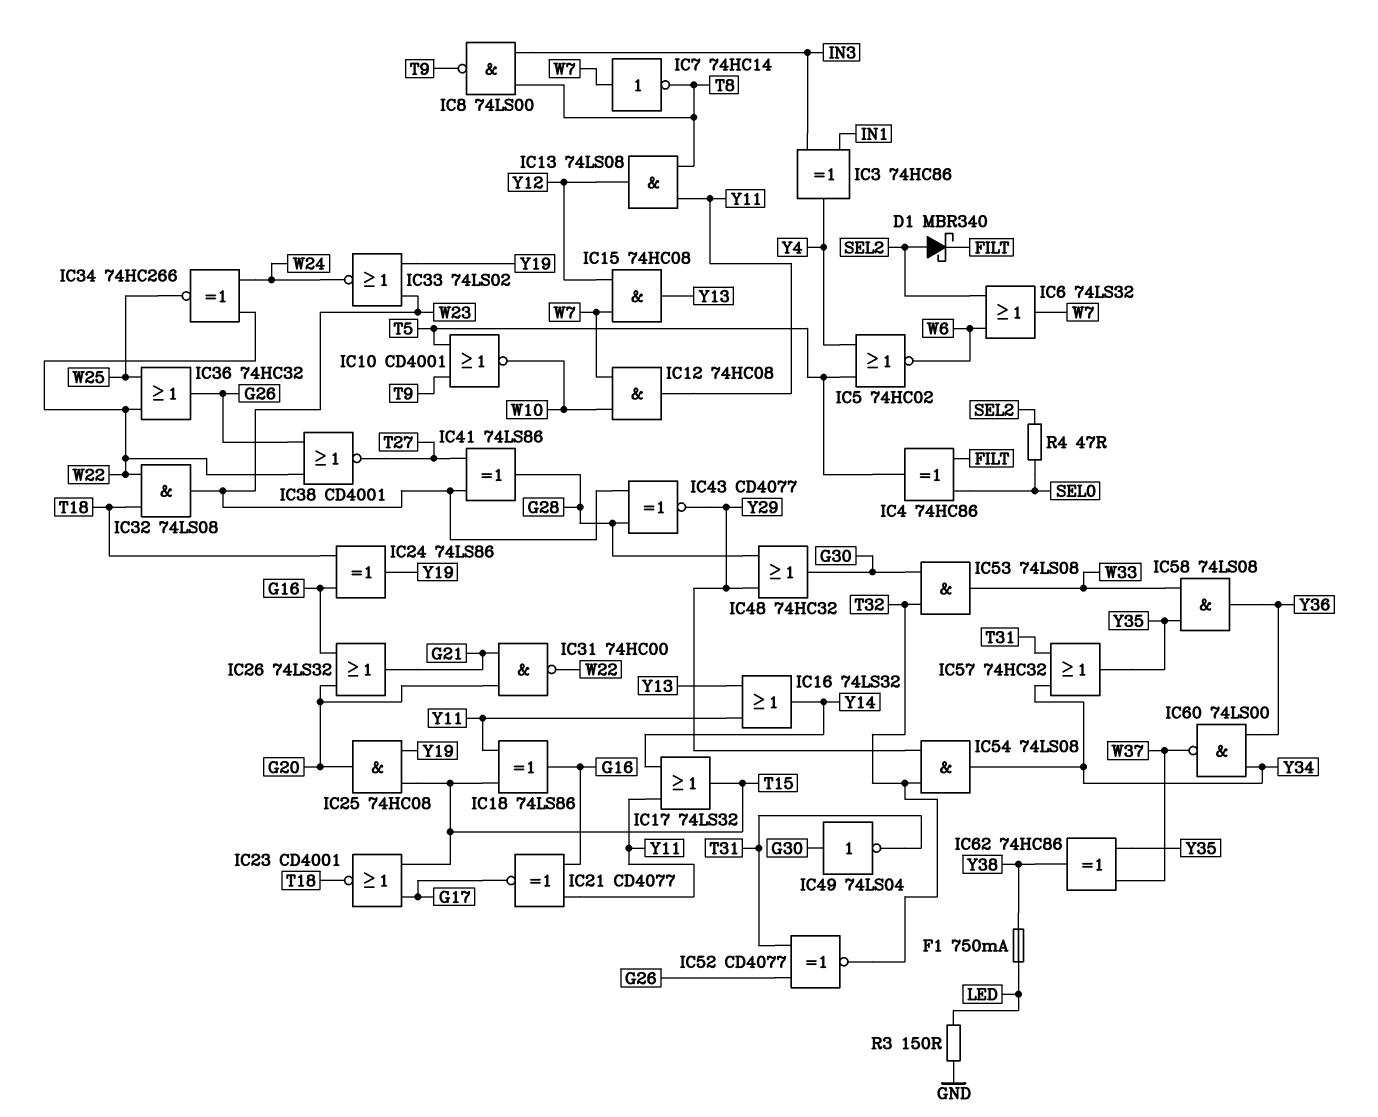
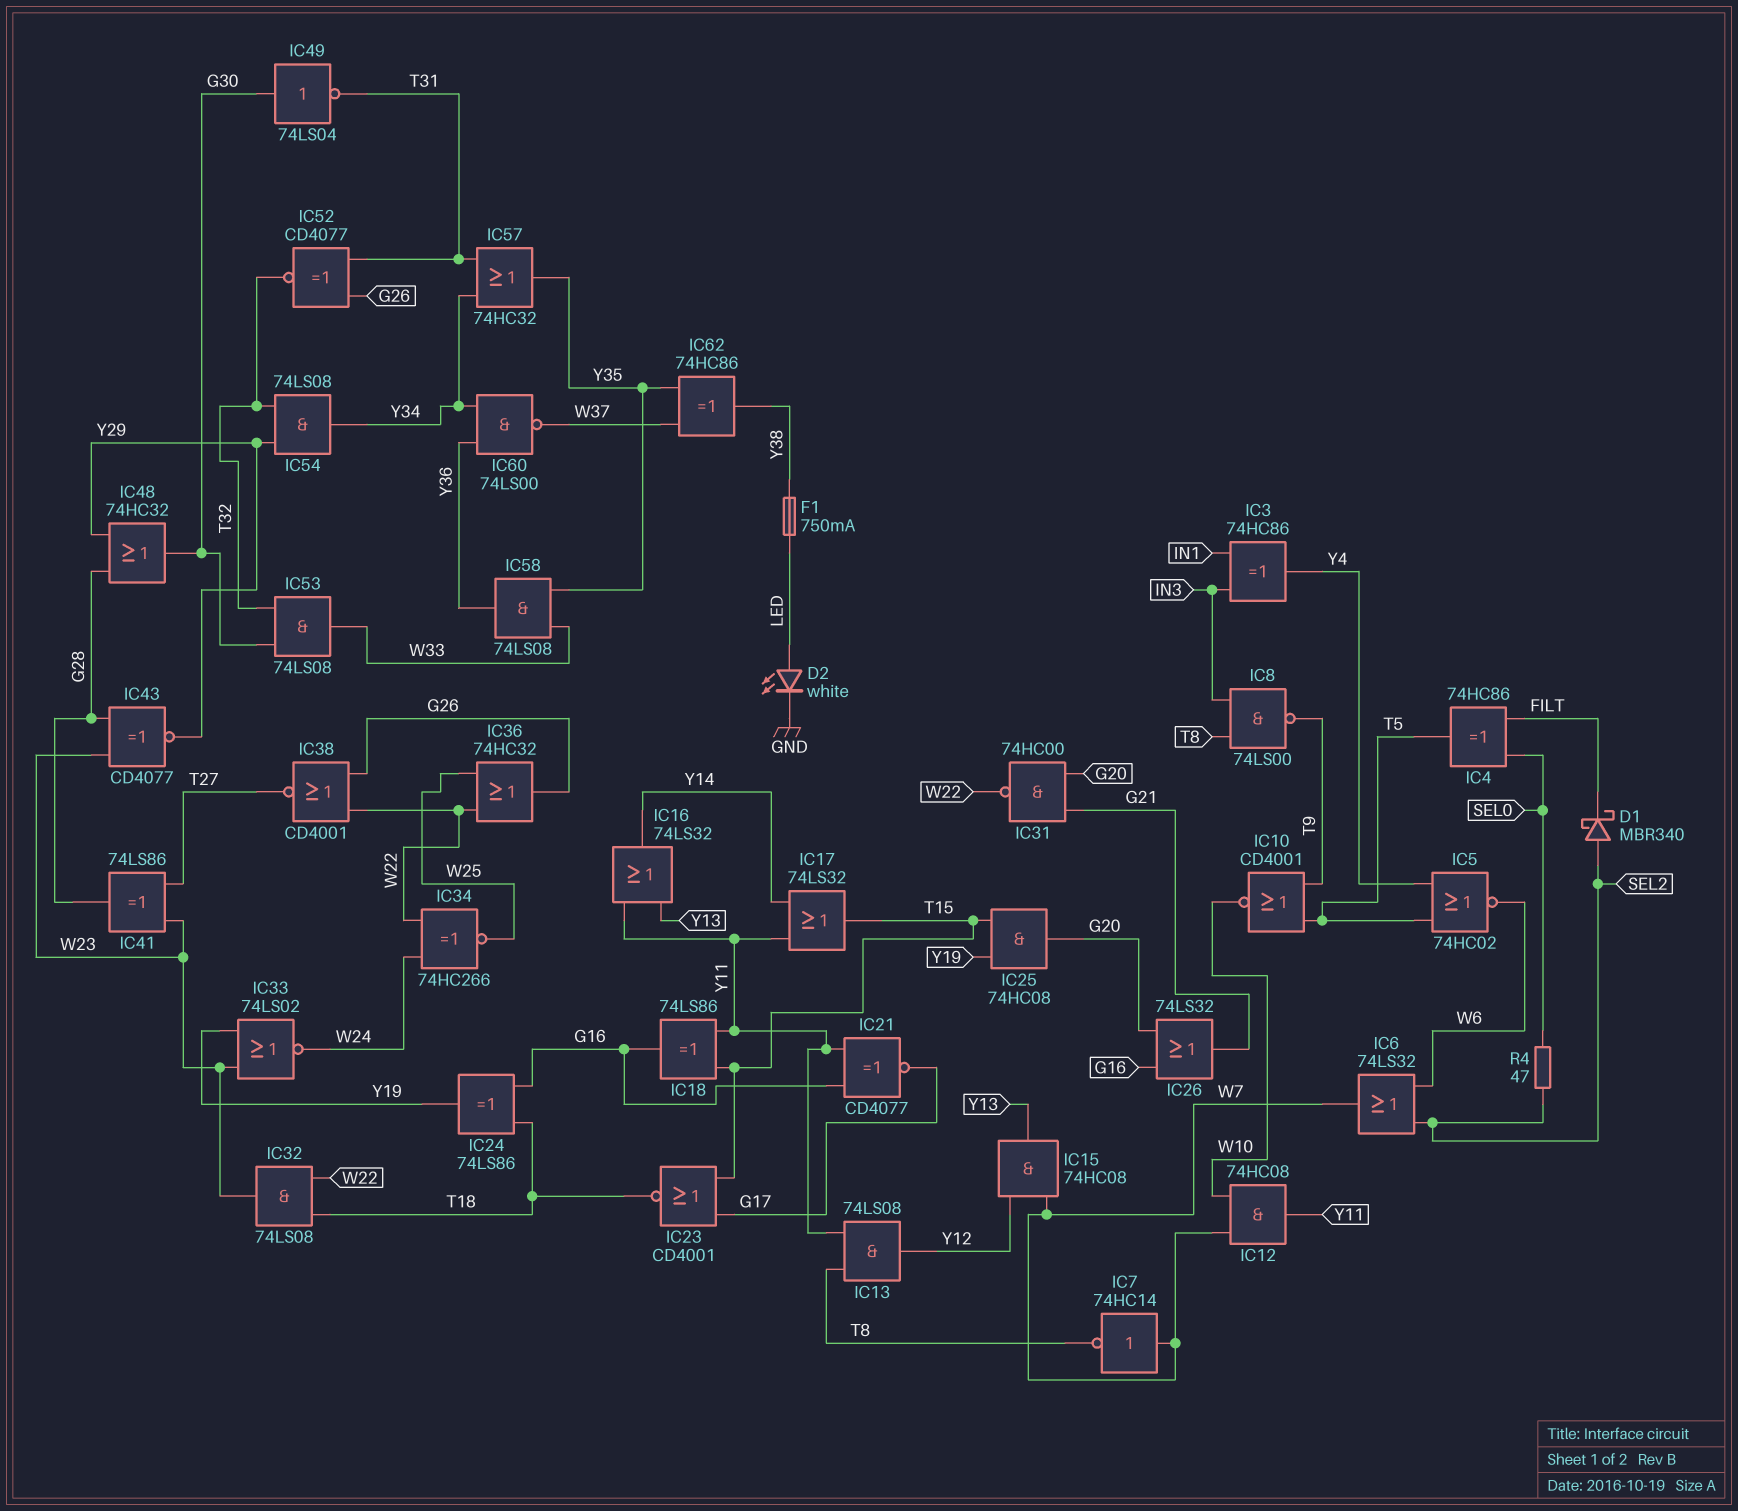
D2: none -> LED white (A LED, K GND)
R3: 150 (GND, LED) -> none

